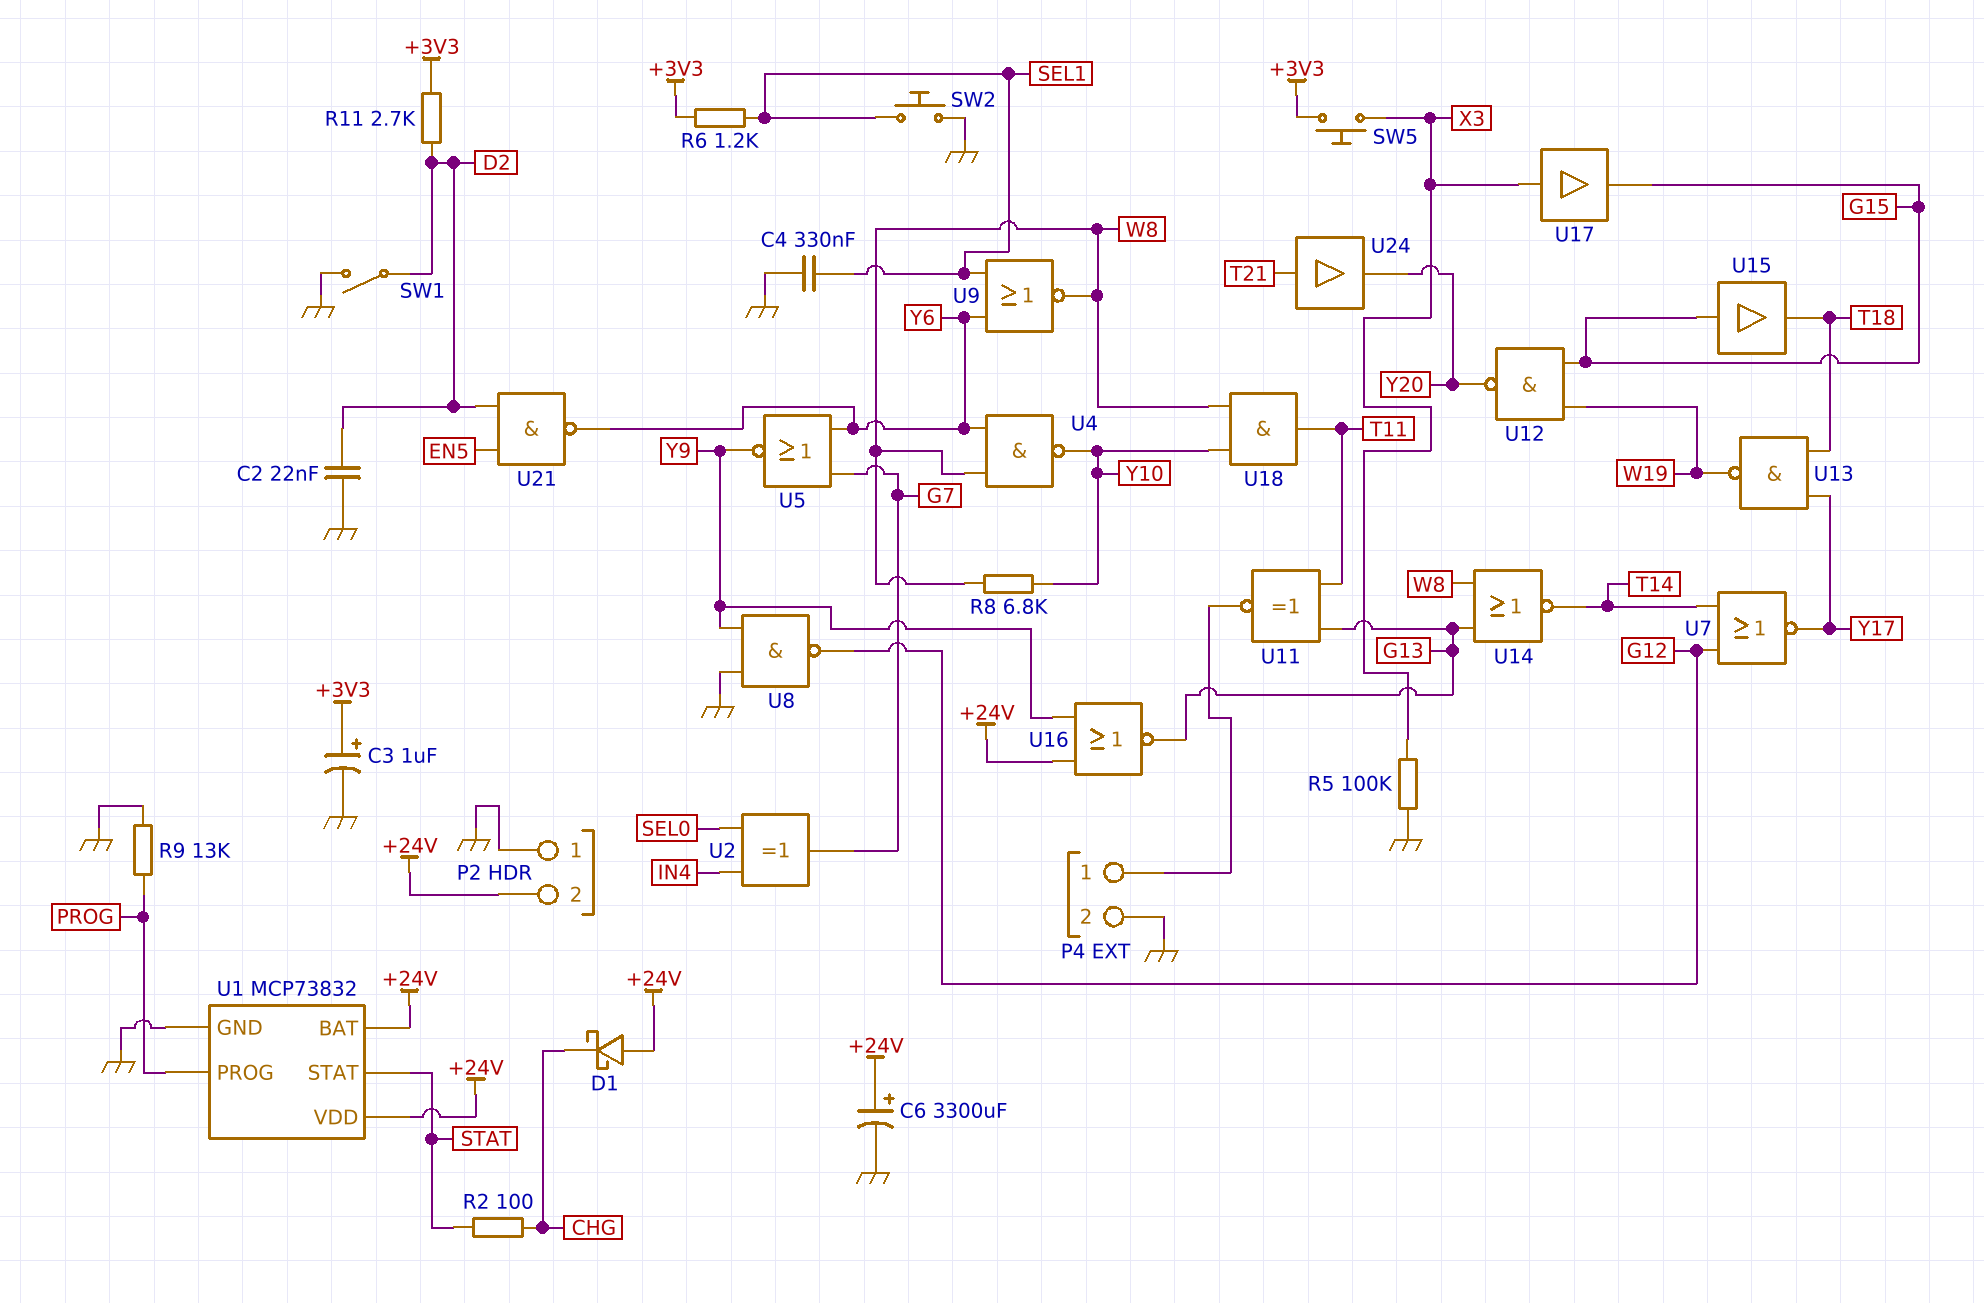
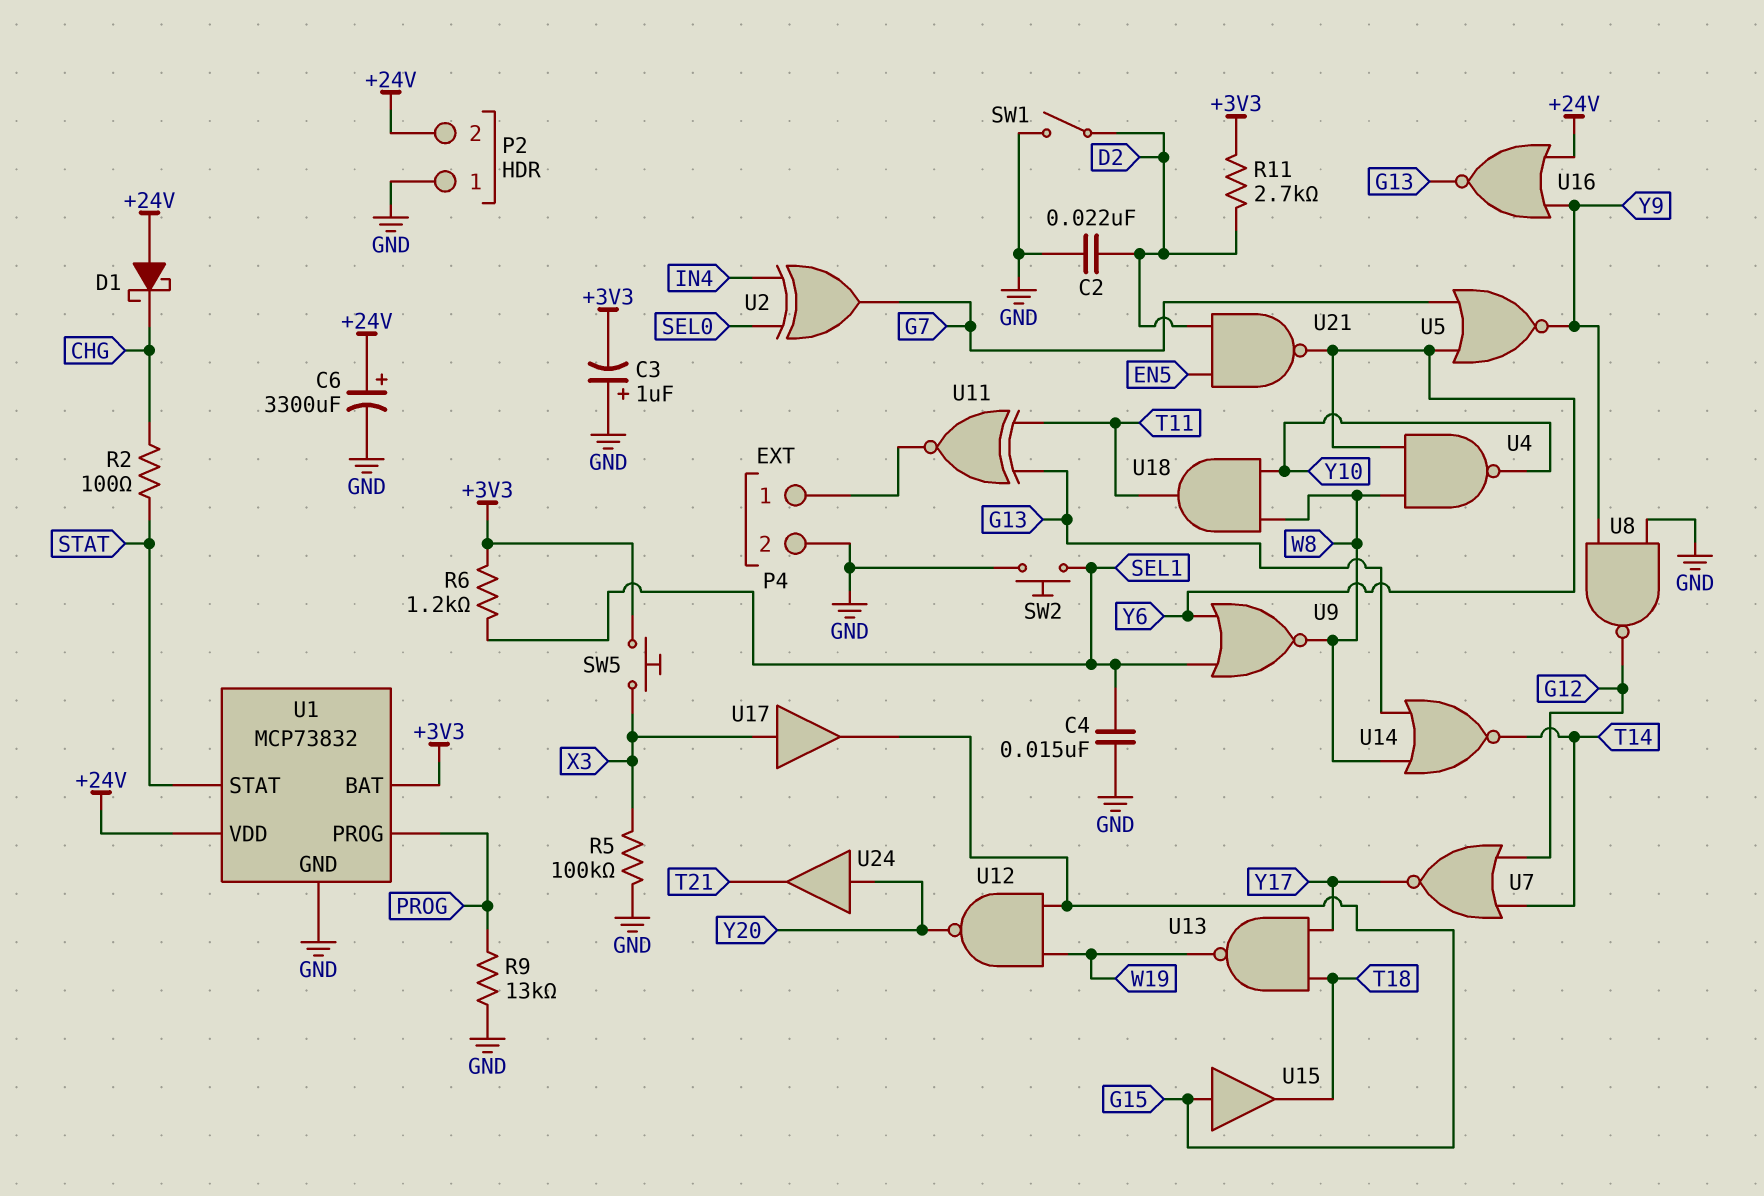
C3: 1uF (plus +3V3, minus GND) -> 1uF (plus GND, minus +3V3)
C4: 330nF (GND, SEL1) -> 15nF (GND, SEL1)
R8: 6.8k (W8, Y10) -> none
U1 pin BAT: +24V -> +3V3
U24: buffer (in T21, out Y20) -> buffer (in Y20, out T21)

